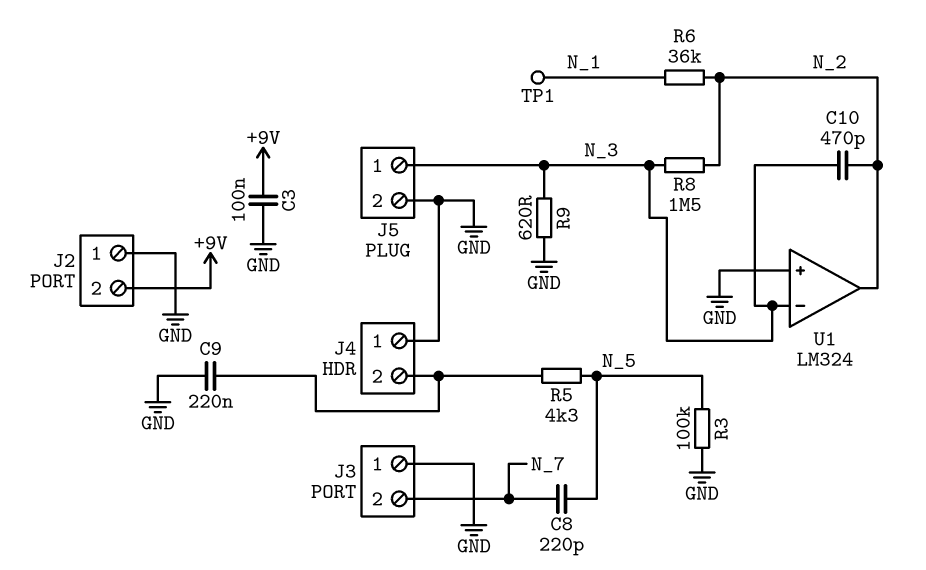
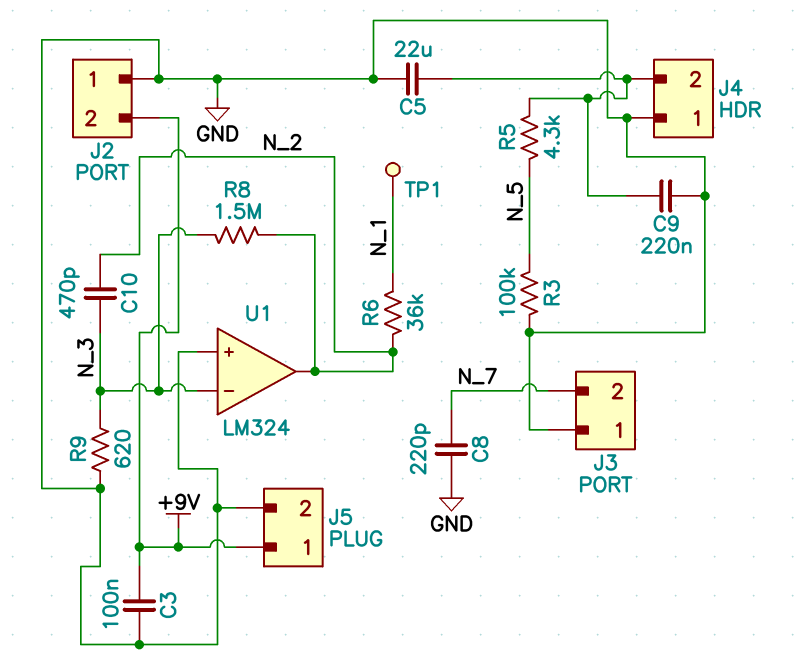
C5: none -> 22uF (GND, J4/2)
C8: 220pF (N_5, N_7) -> 220pF (GND, N_7)
J5 pin 1: N_3 -> +9V

